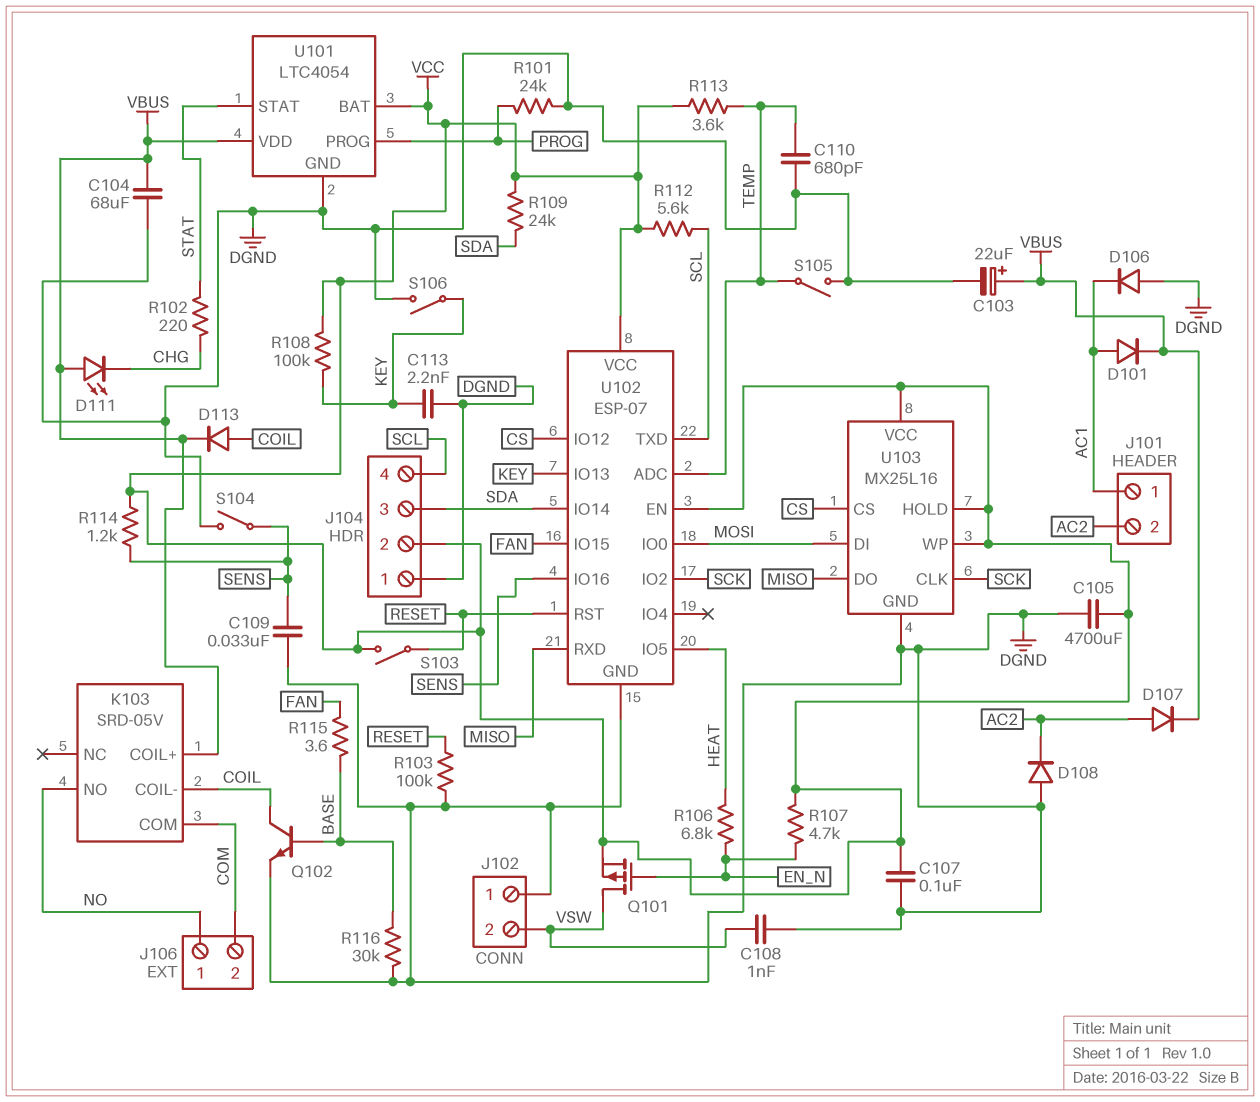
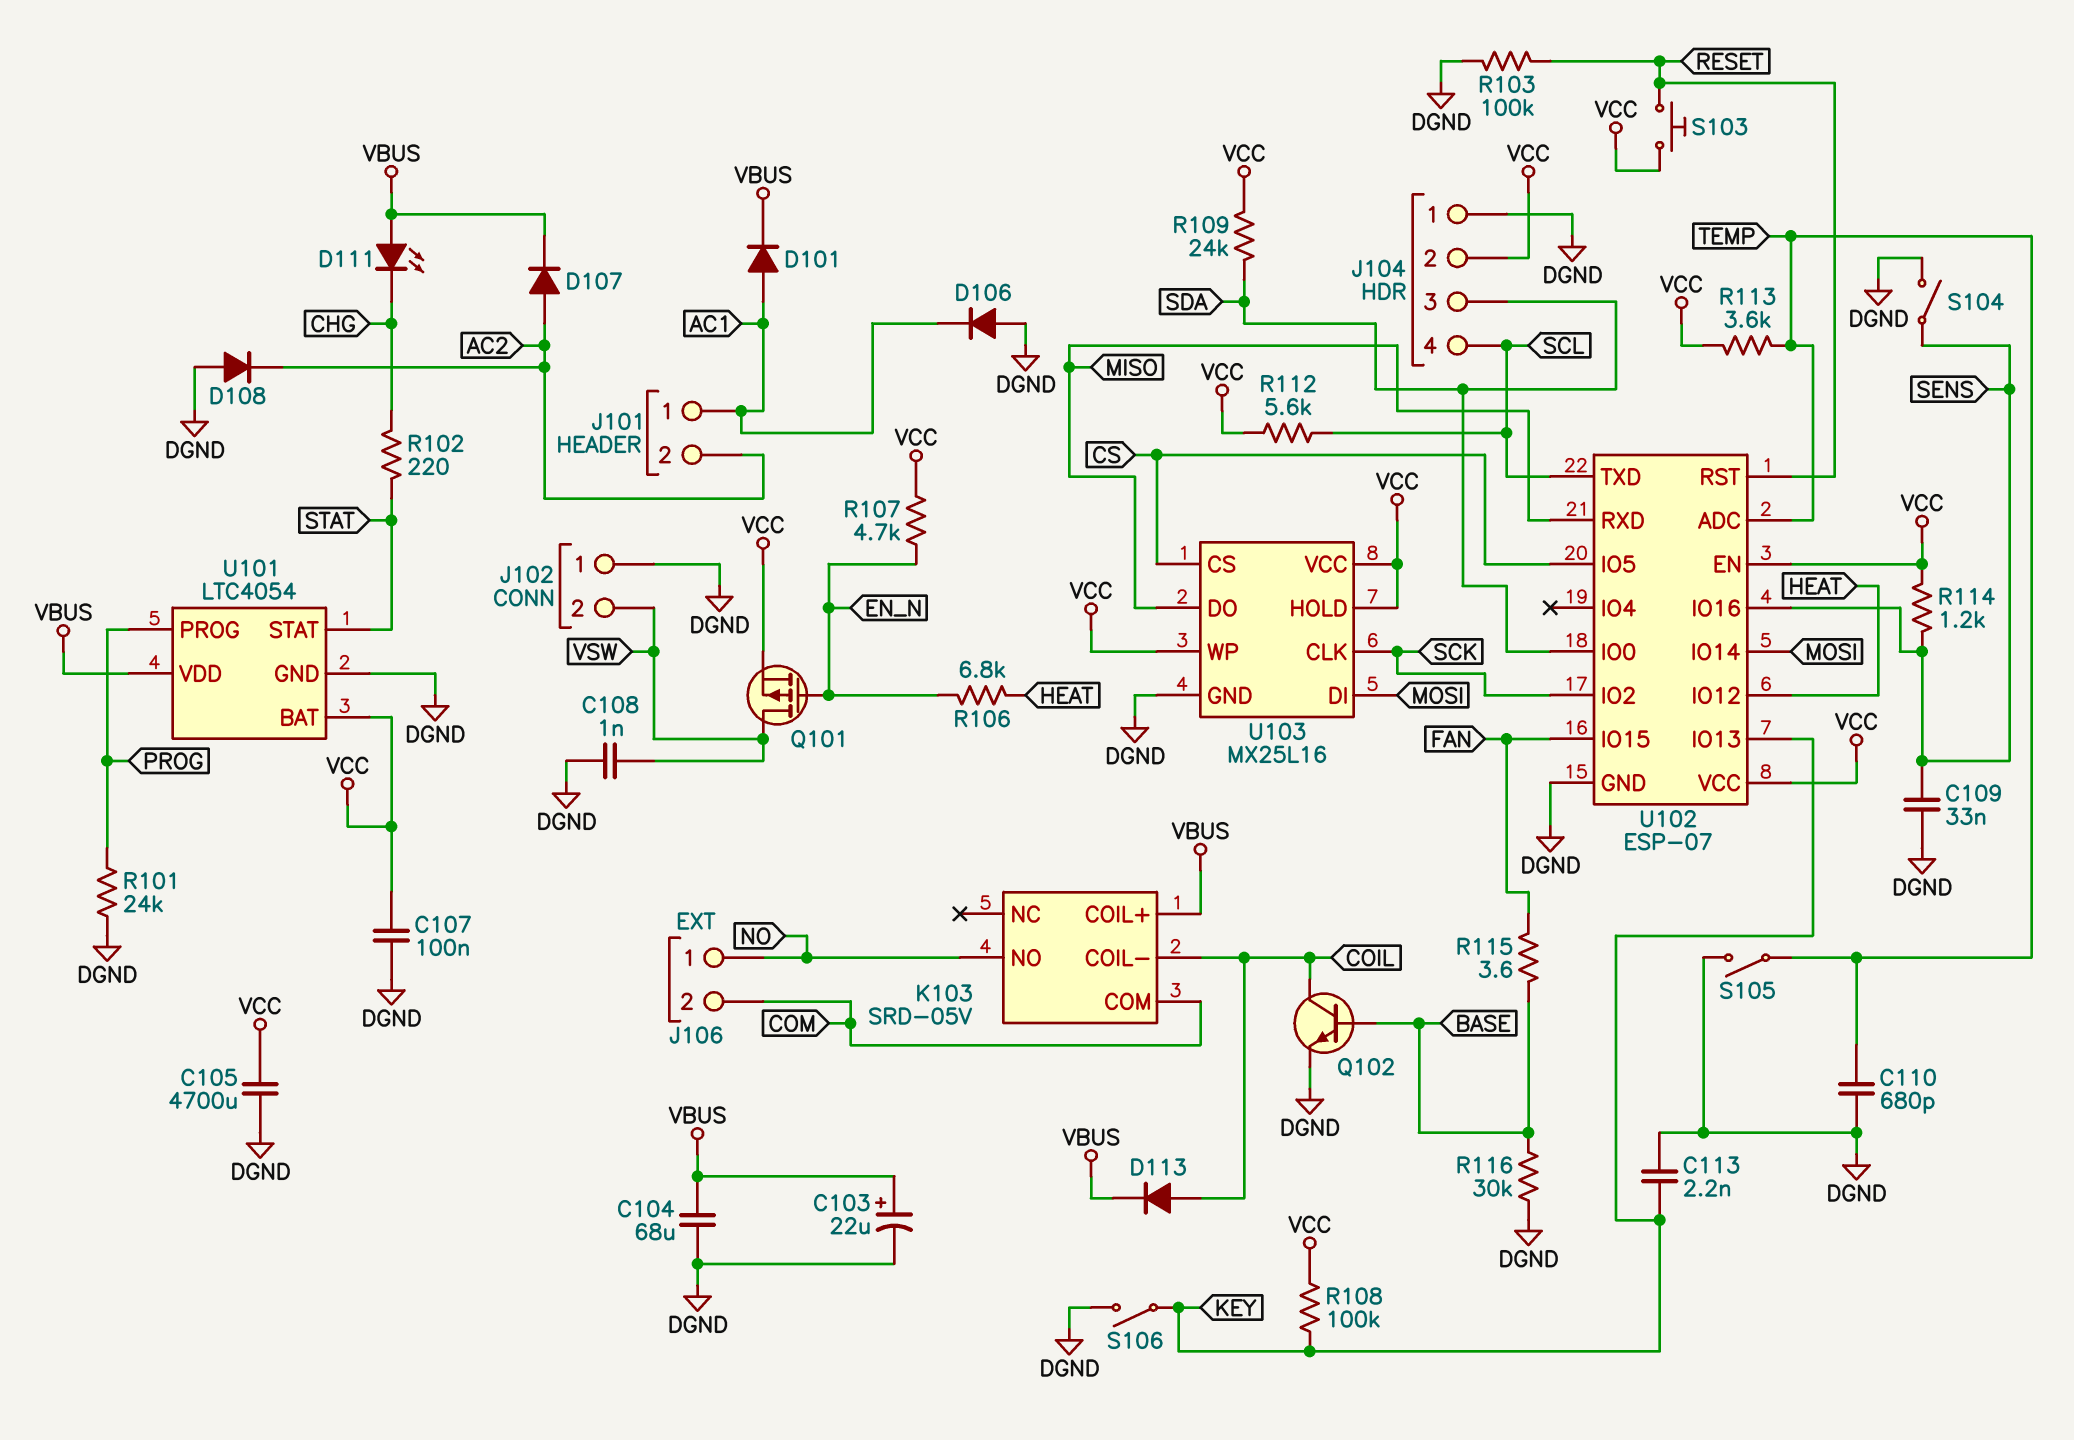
S103: switch (RESET, VCC) -> button (RESET, VCC)
U102 pin IO0: MOSI -> SDA
U102 pin IO5: HEAT -> CS
U102 pin IO12: CS -> HEAT
U102 pin IO14: SDA -> MOSI

